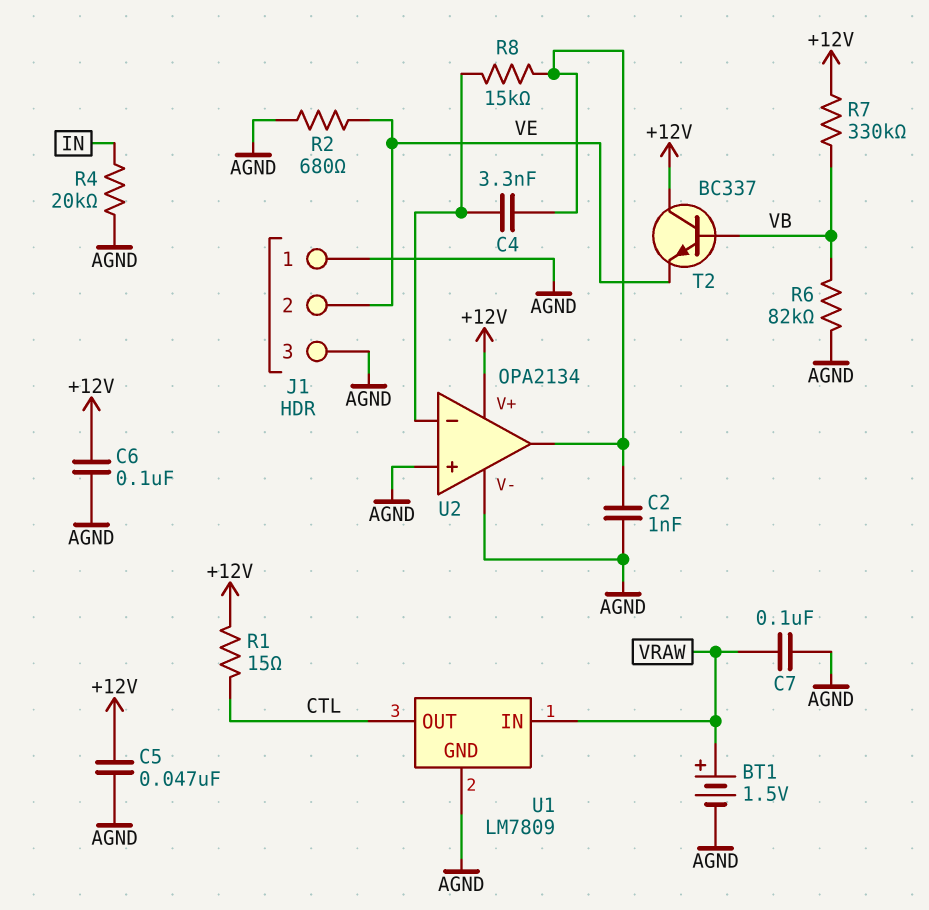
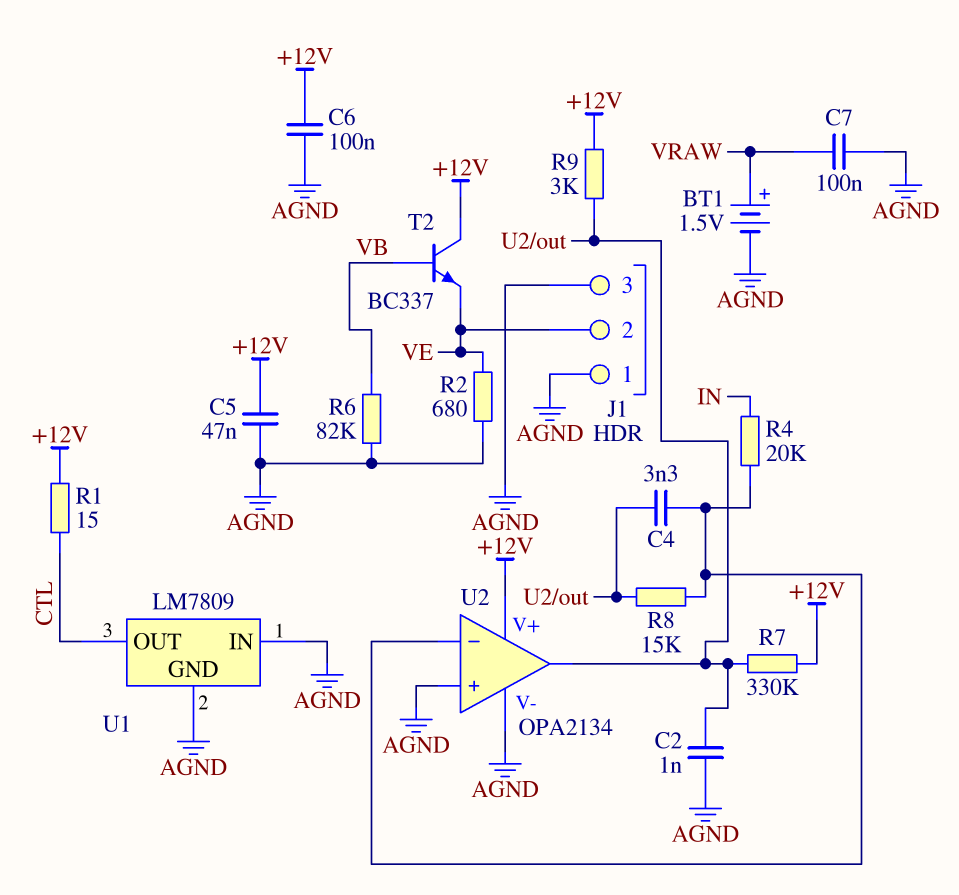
R4: 20k (AGND, IN) -> 20k (IN, U2/in-)
R7: 330k (+12V, VB) -> 330k (+12V, U2/out)
R9: none -> 3k (+12V, U2/out)
U1 pin IN: VRAW -> AGND

